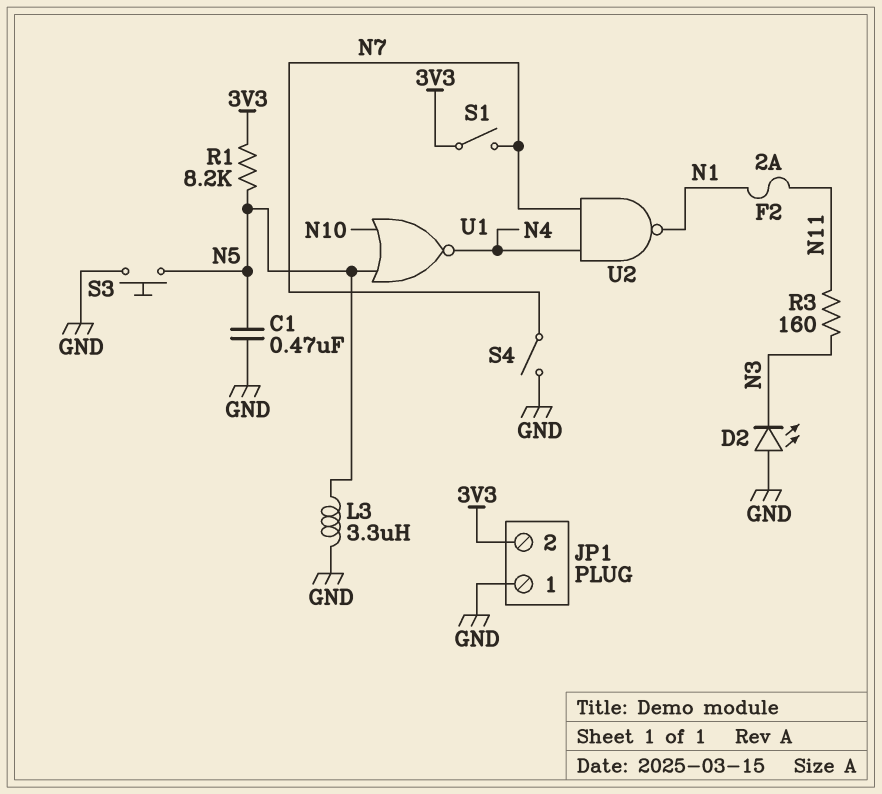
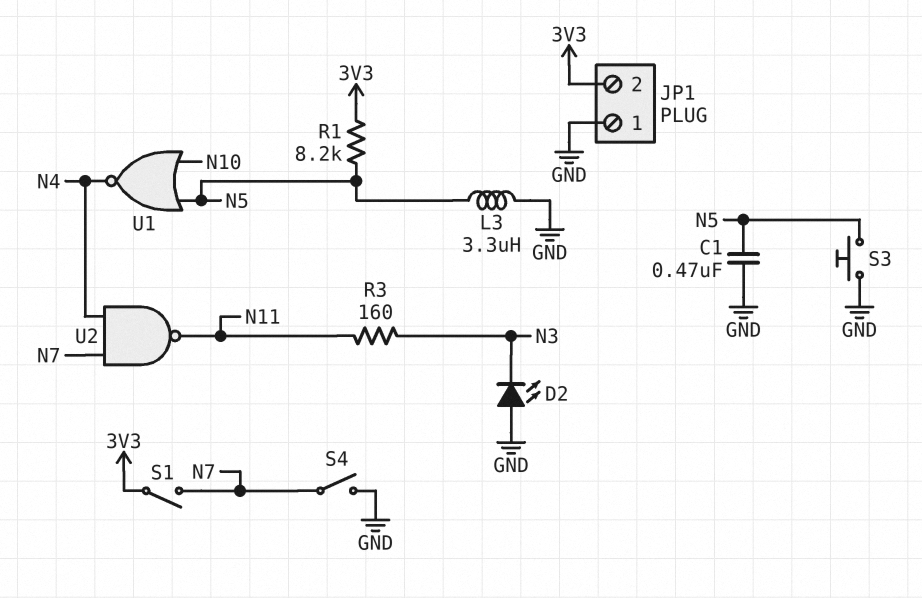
F2: 2A (N1, N11) -> none
U2: NAND (in N4, in N7, out N1) -> NAND (in N4, in N7, out N11)

